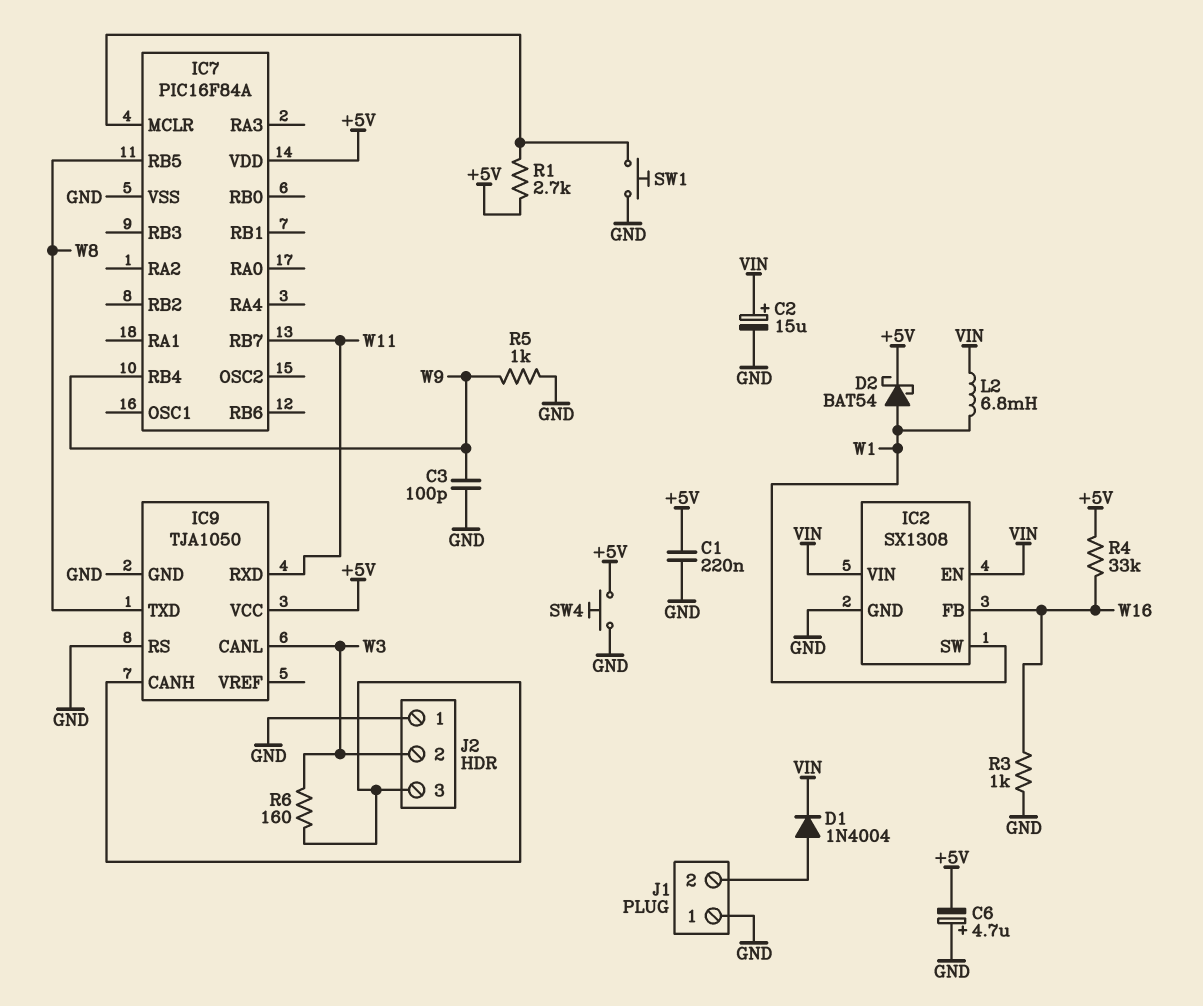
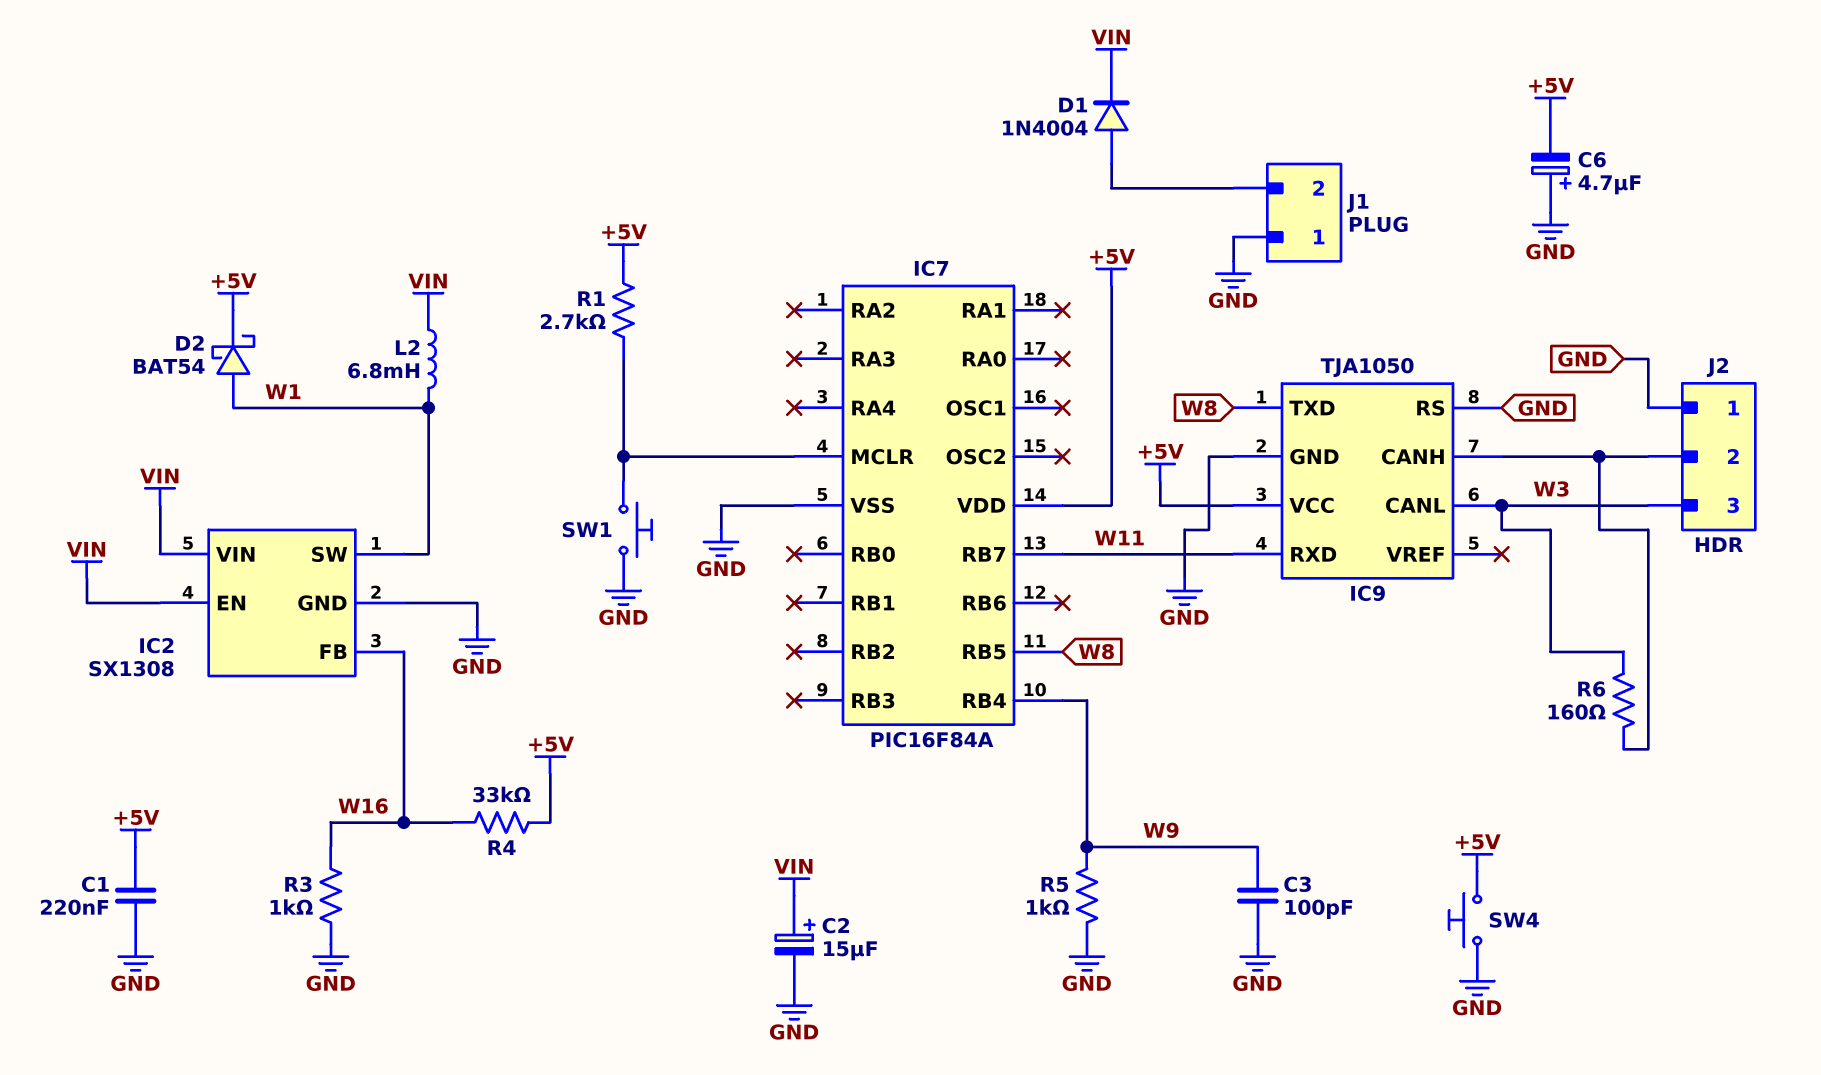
J2 pin 2: W3 -> IC9/CANH
J2 pin 3: IC9/CANH -> W3

